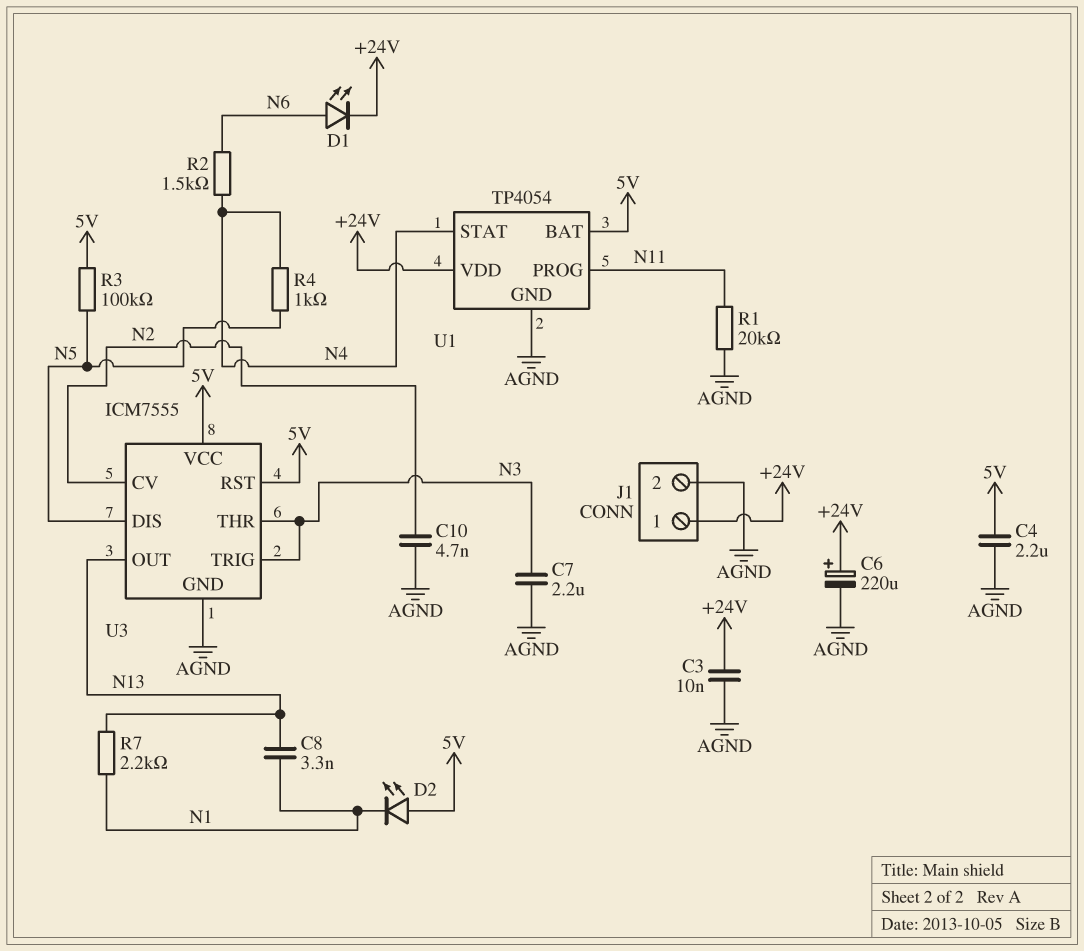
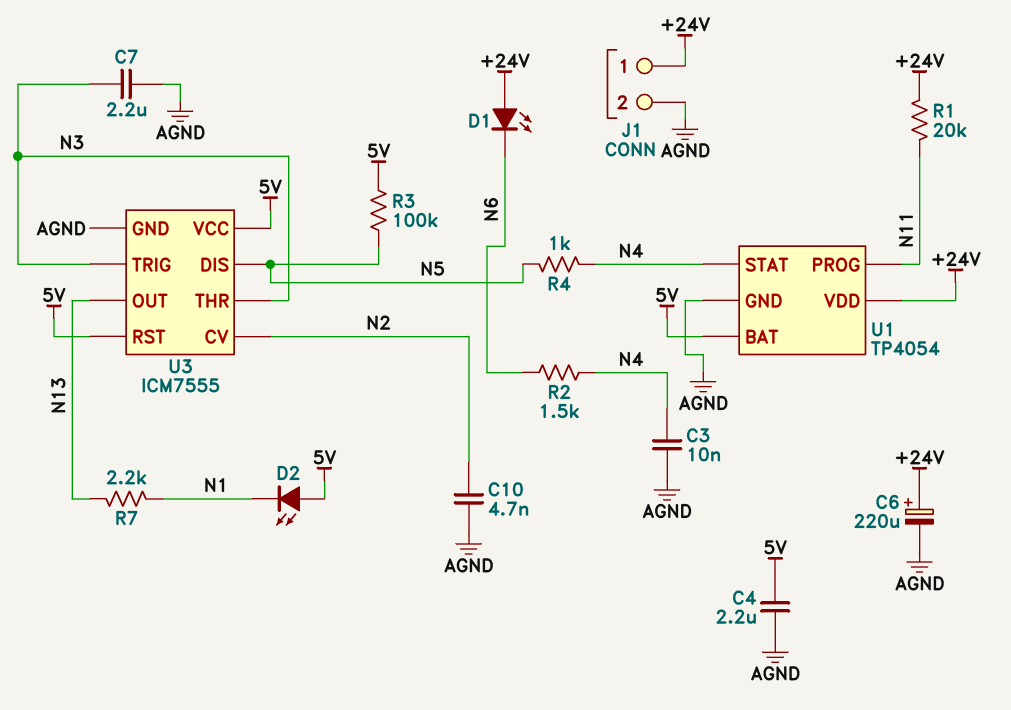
C3: 10nF (+24V, AGND) -> 10nF (AGND, N4)
C8: 3.3nF (N1, N13) -> none
D1: LED (A N6, K +24V) -> LED (A +24V, K N6)
R1: 20k (AGND, N11) -> 20k (+24V, N11)

